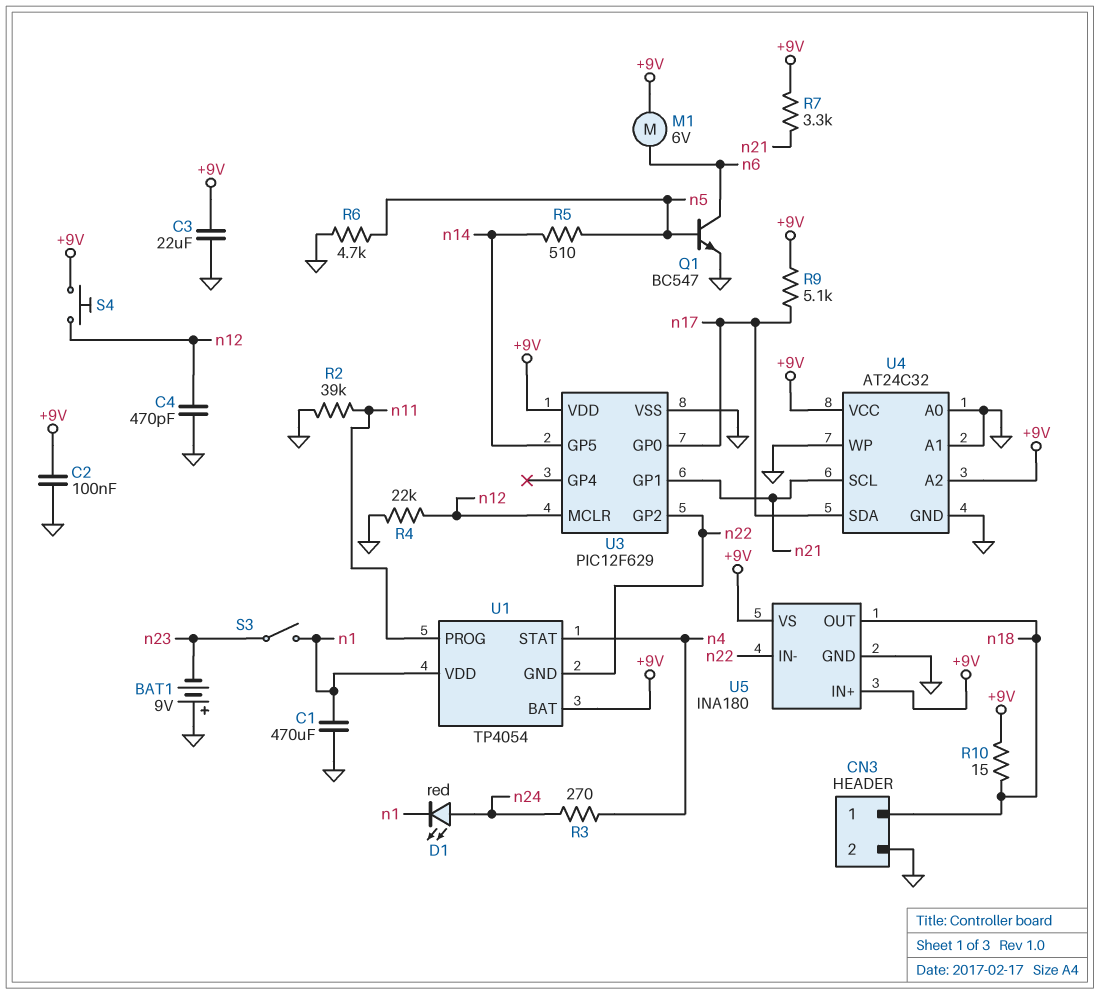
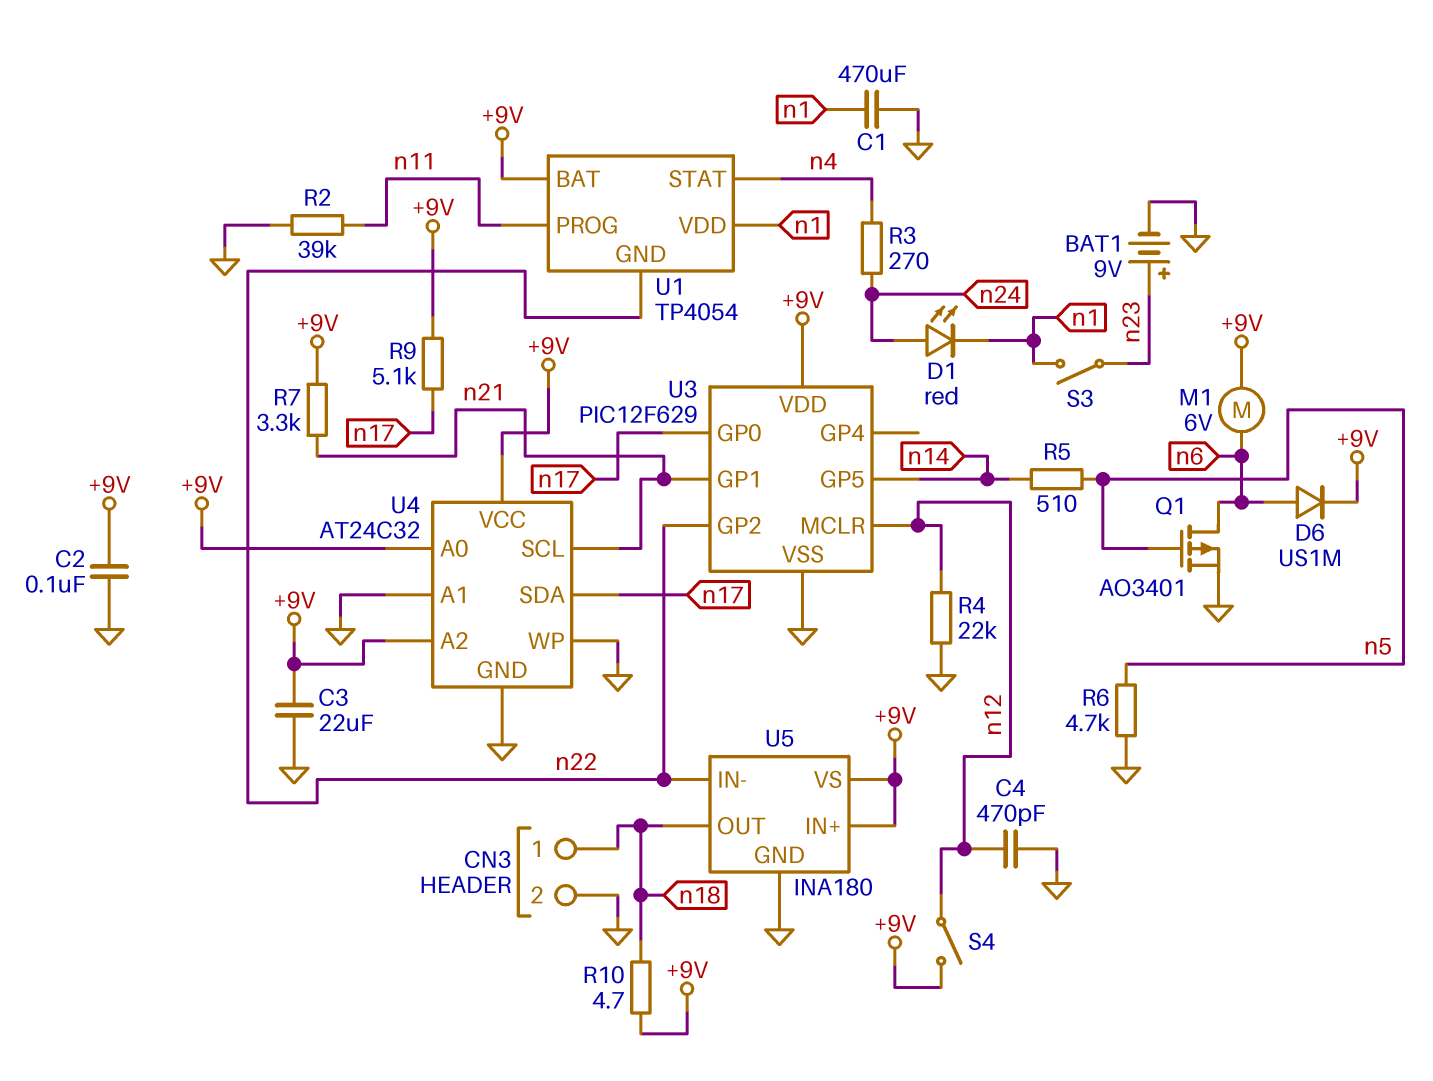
BAT1: 9V (plus GND, minus n23) -> 9V (plus n23, minus GND)
D6: none -> diode US1M (A n6, K +9V)
Q1: NPN BC547 (B n5, C n6, E GND) -> PMOS AO3401 (G n5, D n6, S GND)
R10: 15 (+9V, n18) -> 4.7 (+9V, n18)
S4: button (+9V, n12) -> switch (+9V, n12)
U4 pin A0: GND -> +9V

